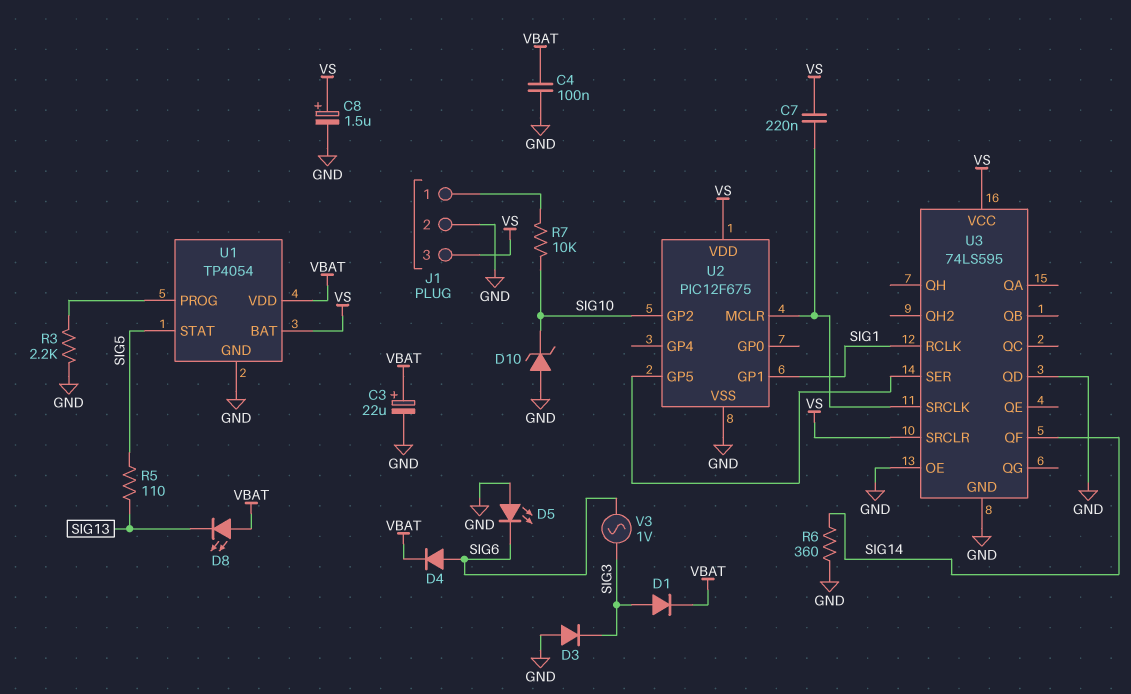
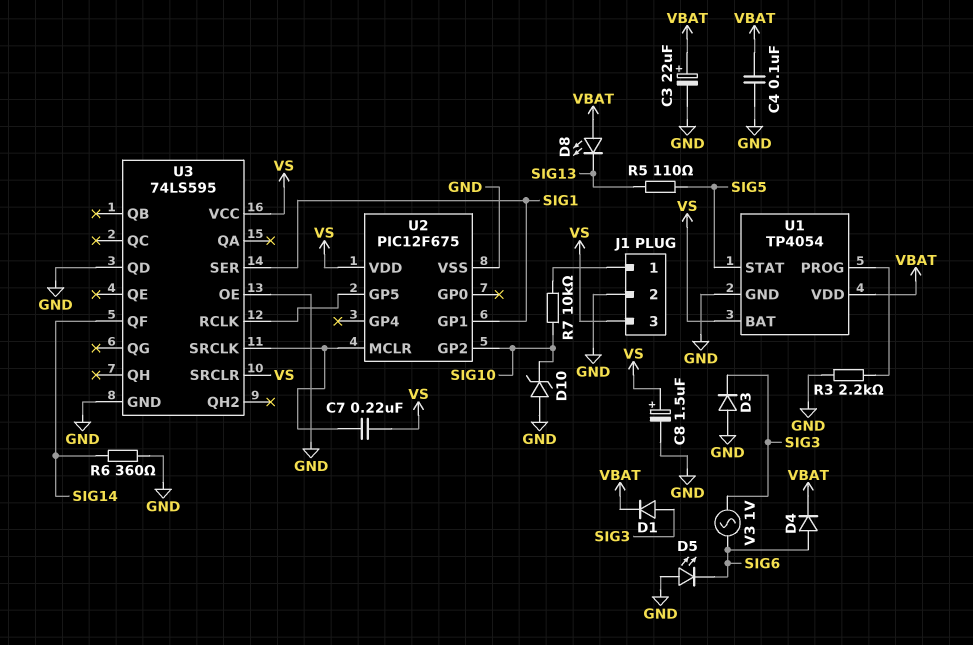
U3 pin RCLK: SIG1 -> U2/GP5
U3 pin SER: U2/GP5 -> SIG1

